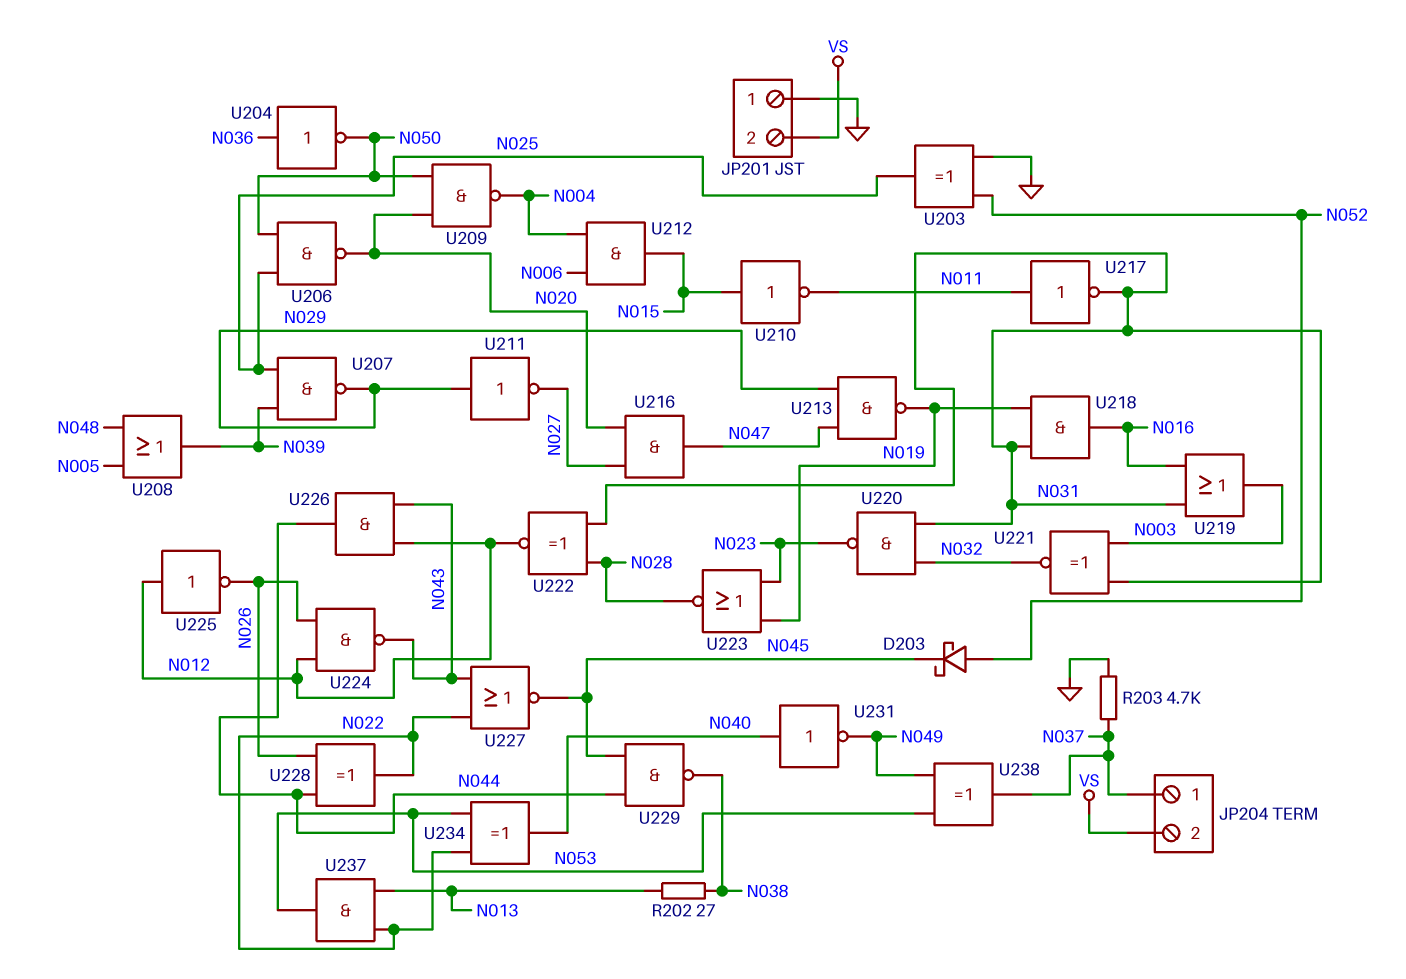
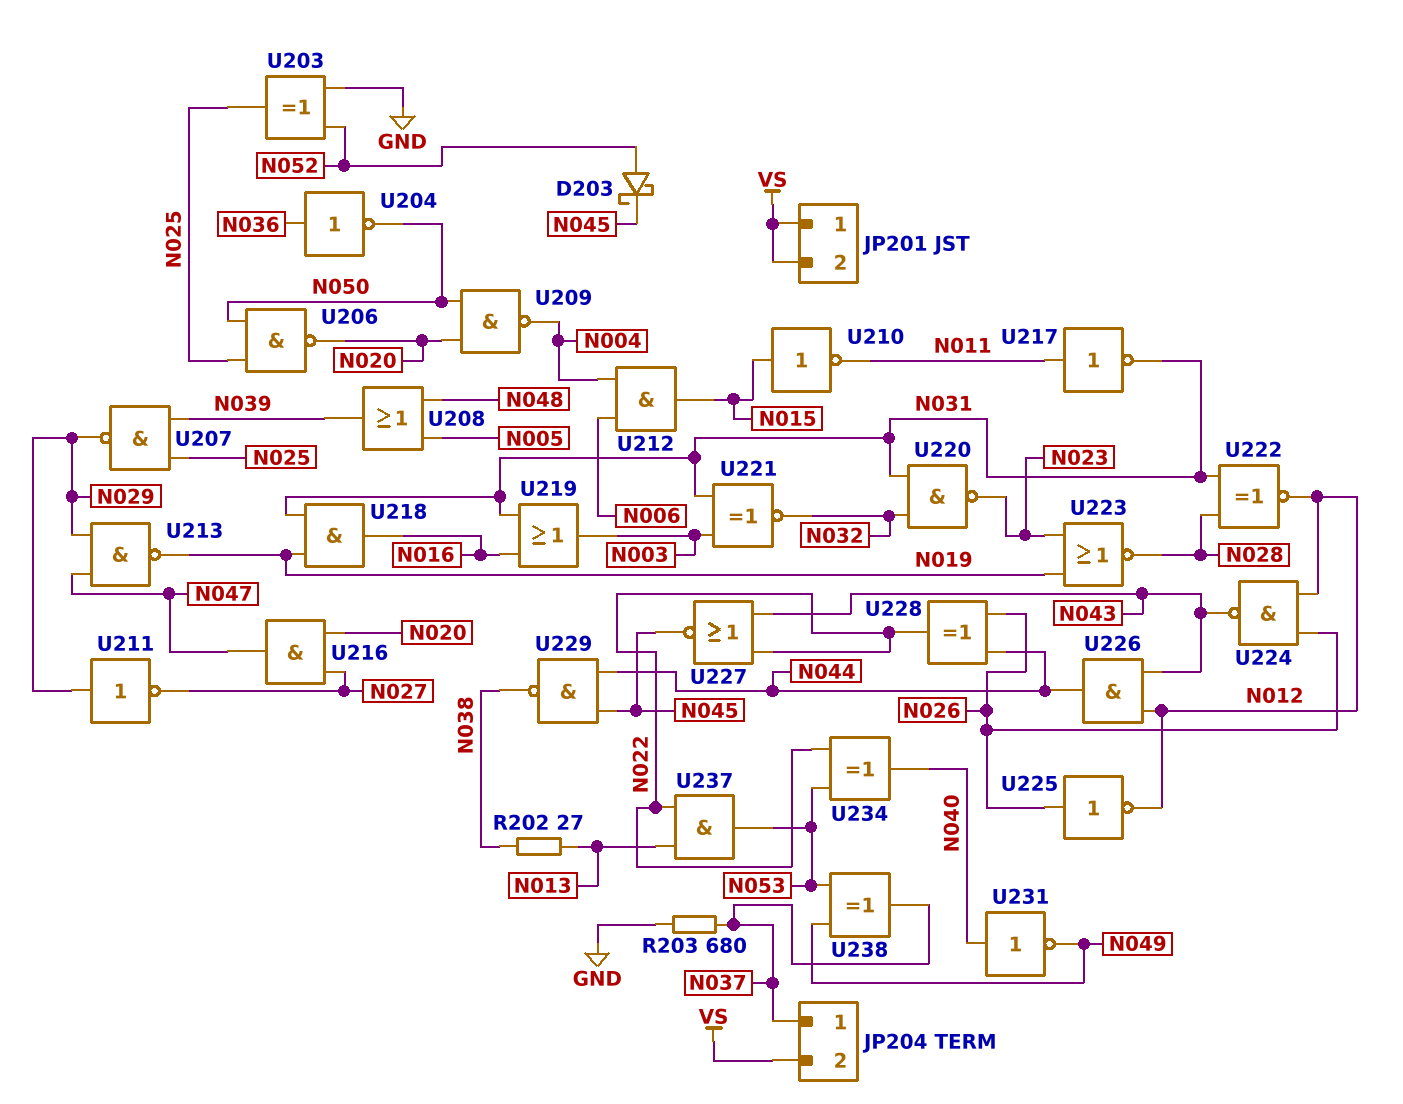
JP201 pin 1: GND -> VS
R203: 4.7k (GND, N037) -> 680 (GND, N037)
U225: NOT (in N012, out N026) -> NOT (in N026, out N012)

